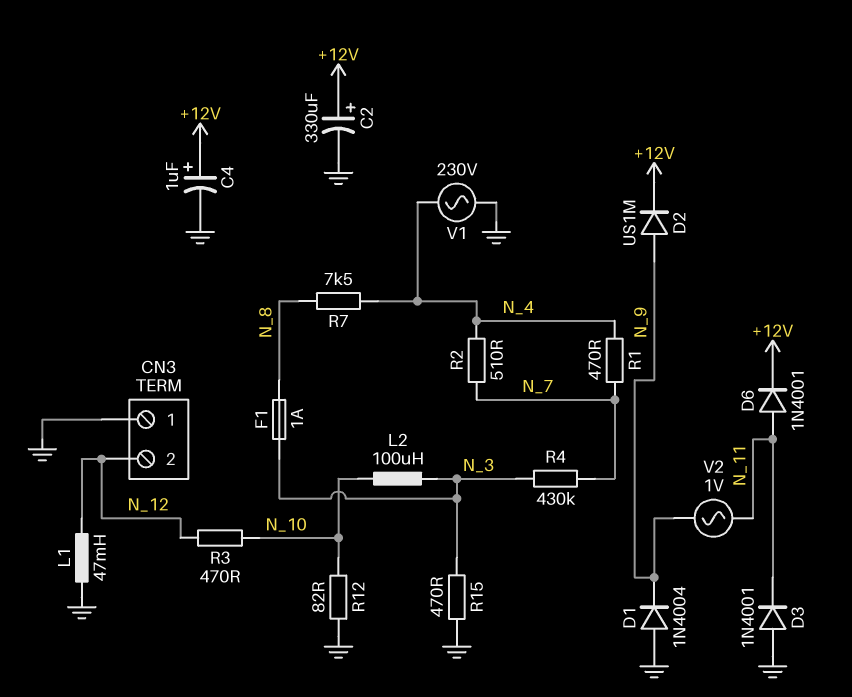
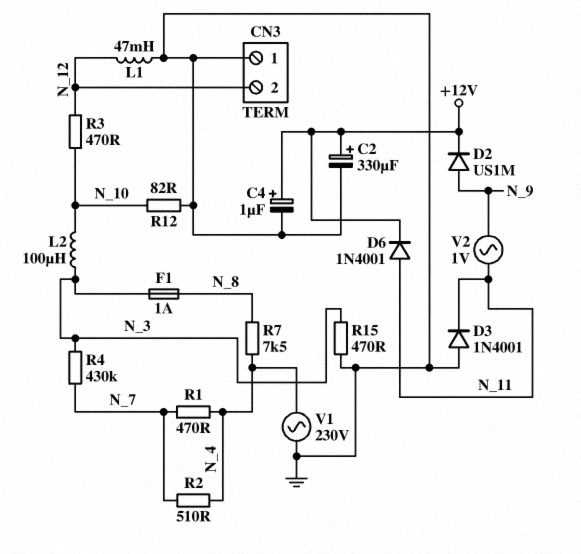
D1: diode 1N4004 (A GND, K N_9) -> none

